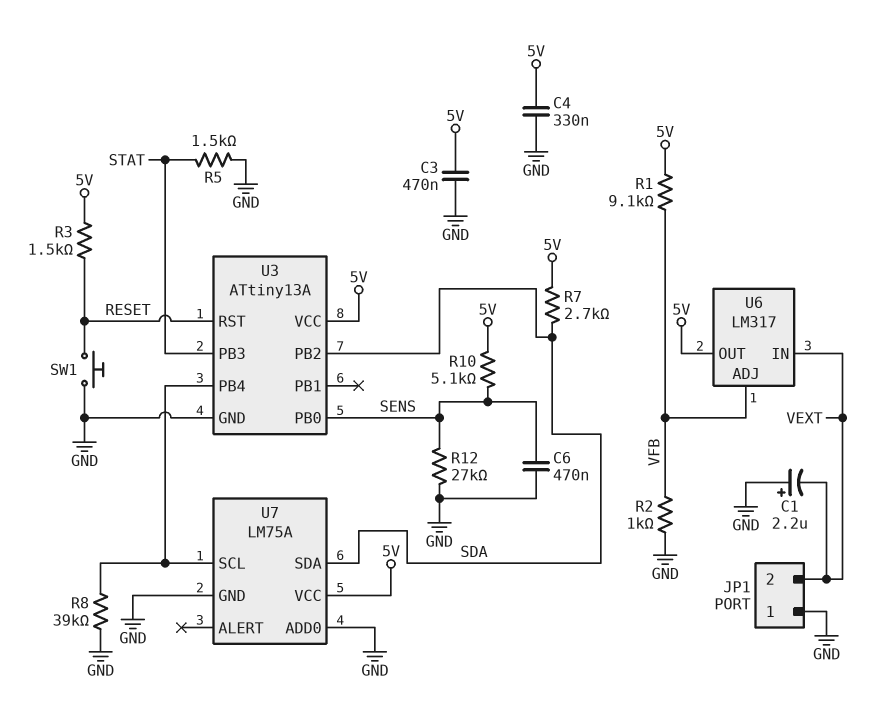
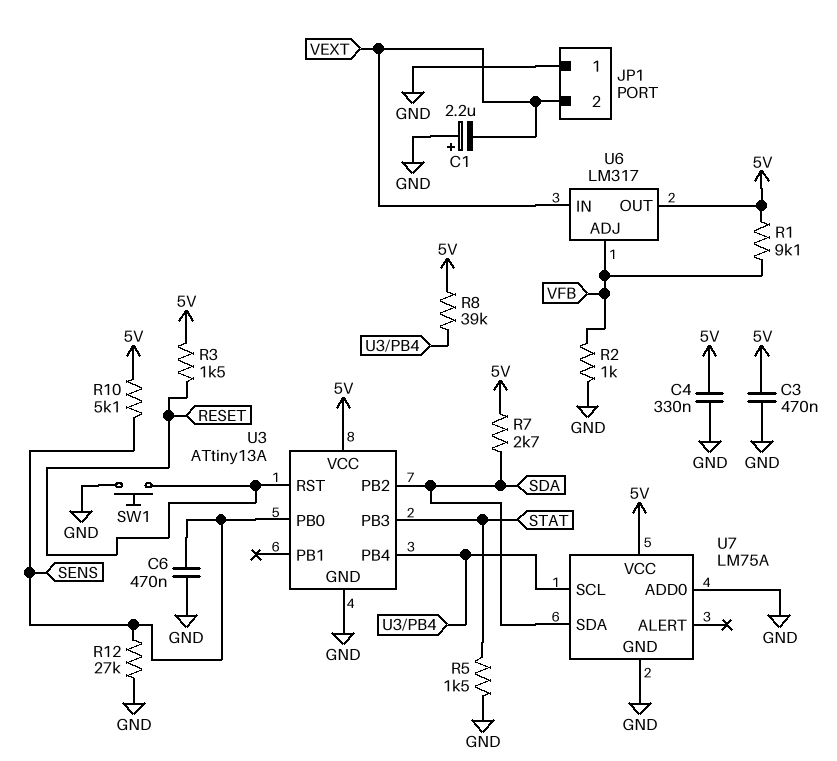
R8: 39k (GND, U3/PB4) -> 39k (5V, U3/PB4)

